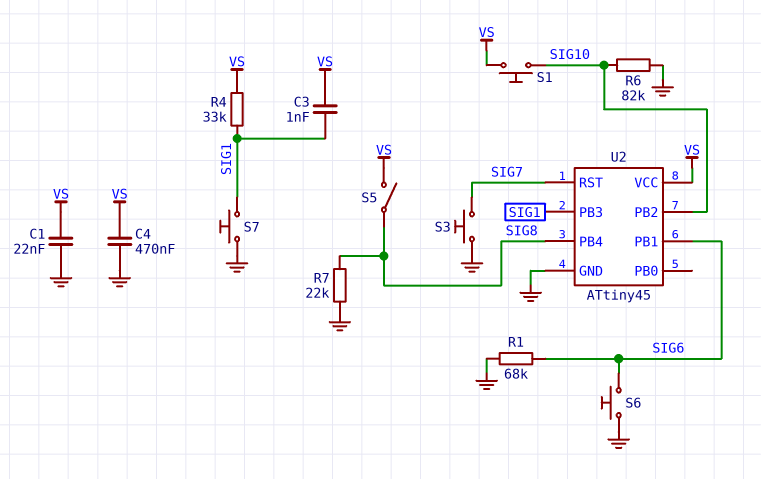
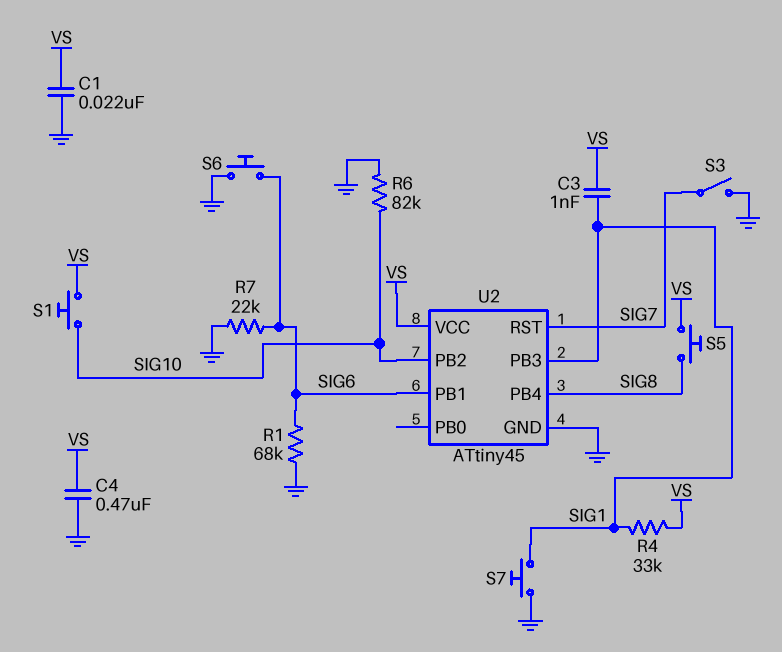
R7: 22k (GND, SIG8) -> 22k (GND, SIG6)
S3: button (GND, SIG7) -> switch (GND, SIG7)
S5: switch (SIG8, VS) -> button (SIG8, VS)

